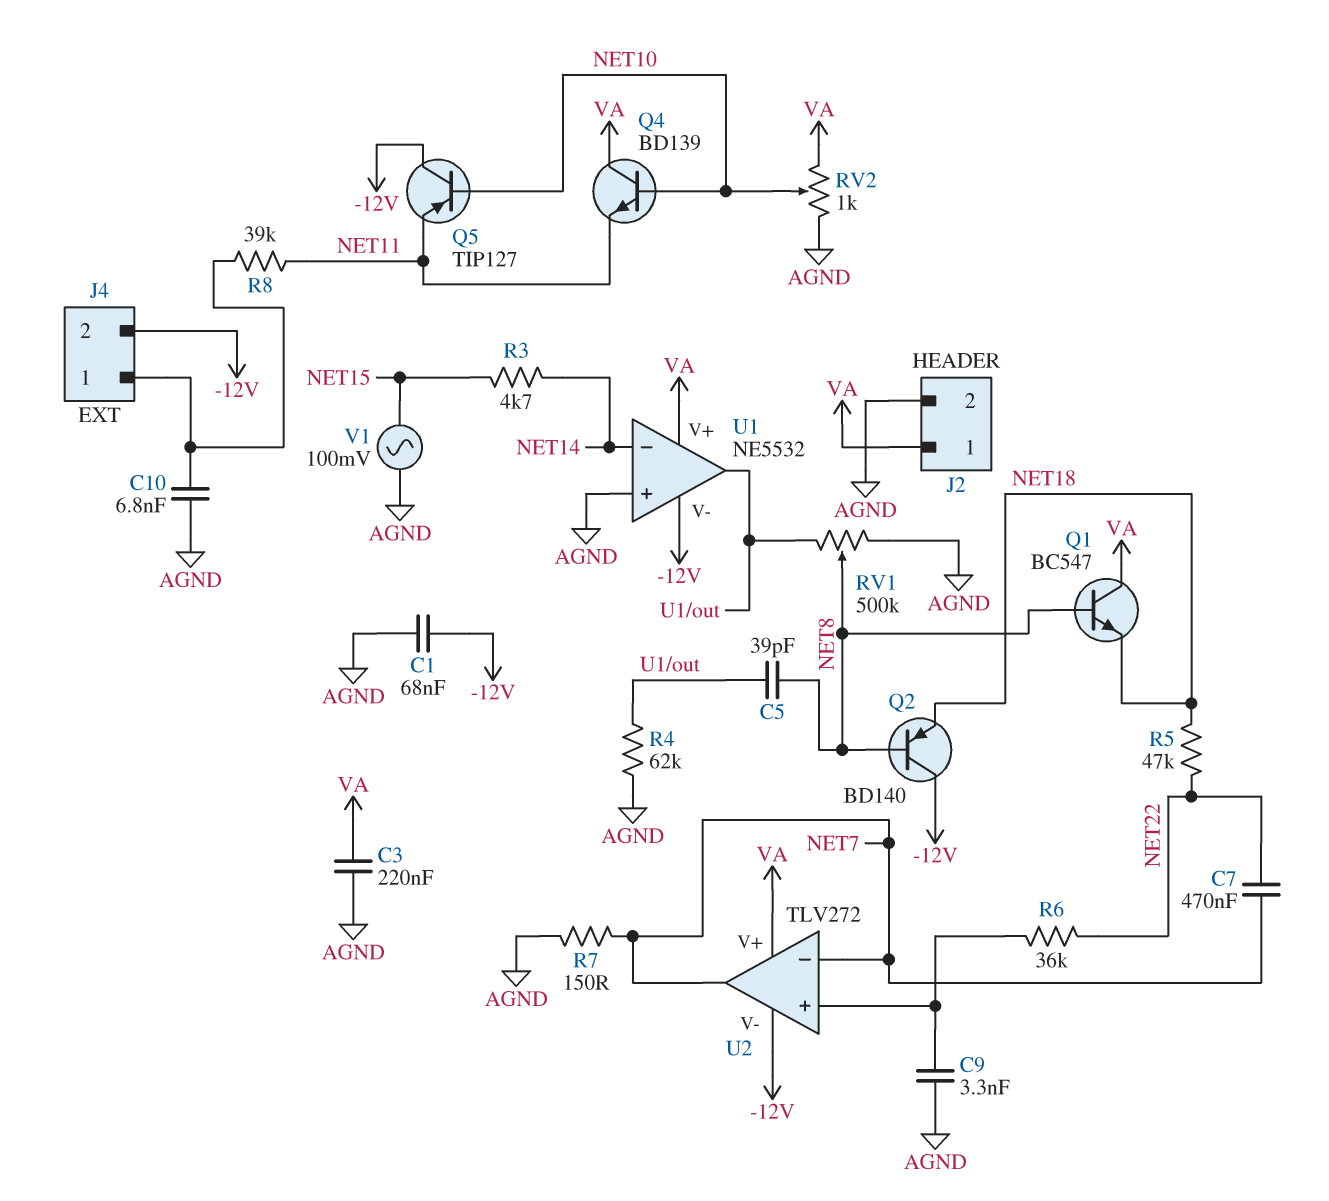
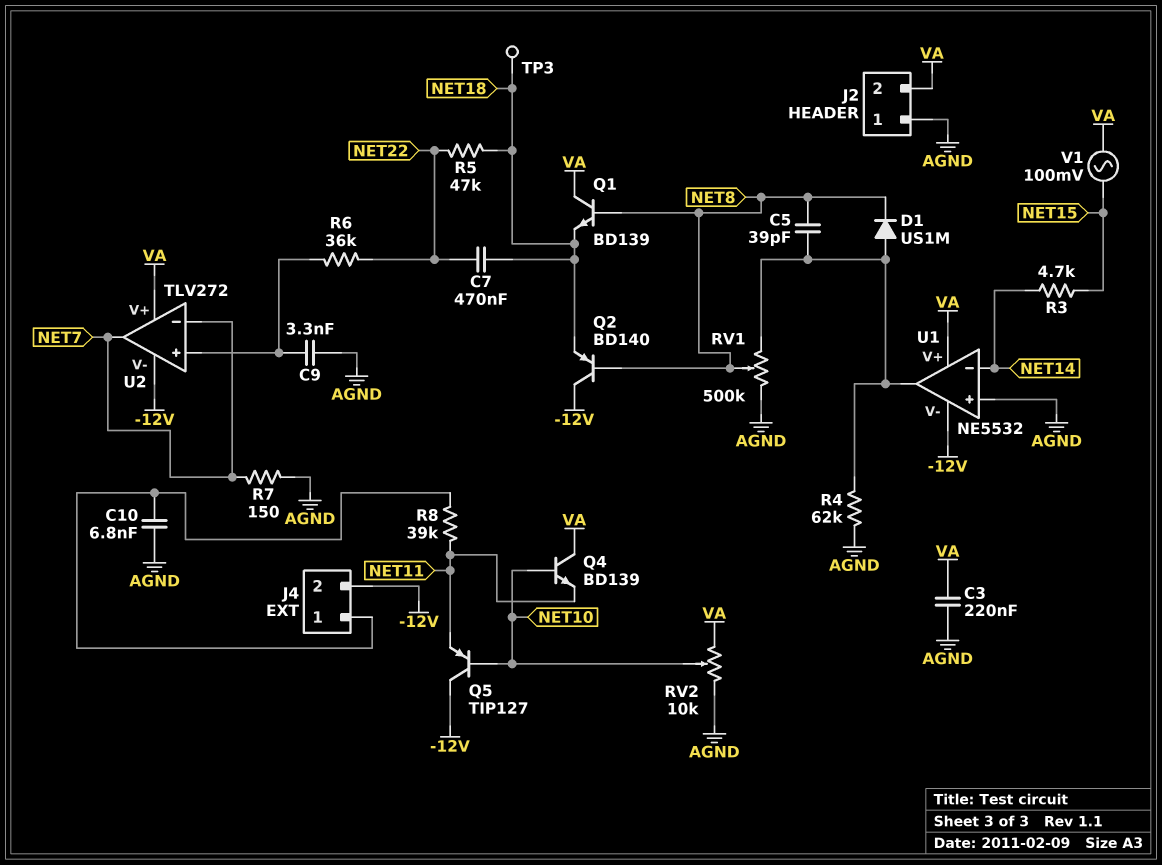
C1: 68nF (-12V, AGND) -> none
C7: 470nF (NET7, NET22) -> 470nF (NET18, NET22)
D1: none -> diode US1M (A U1/out, K NET8)
J2 pin 1: VA -> AGND
J2 pin 2: AGND -> VA
Q1: NPN BC547 (B NET8, C VA, E NET18) -> NPN BD139 (B NET8, C VA, E NET18)
RV2: 1k (AGND, VA, wiper NET10) -> 10k (AGND, VA, wiper NET10)
TP3: none -> test point (NET18)
V1: AC 100mV (AGND, NET15) -> AC 100mV (NET15, VA)

